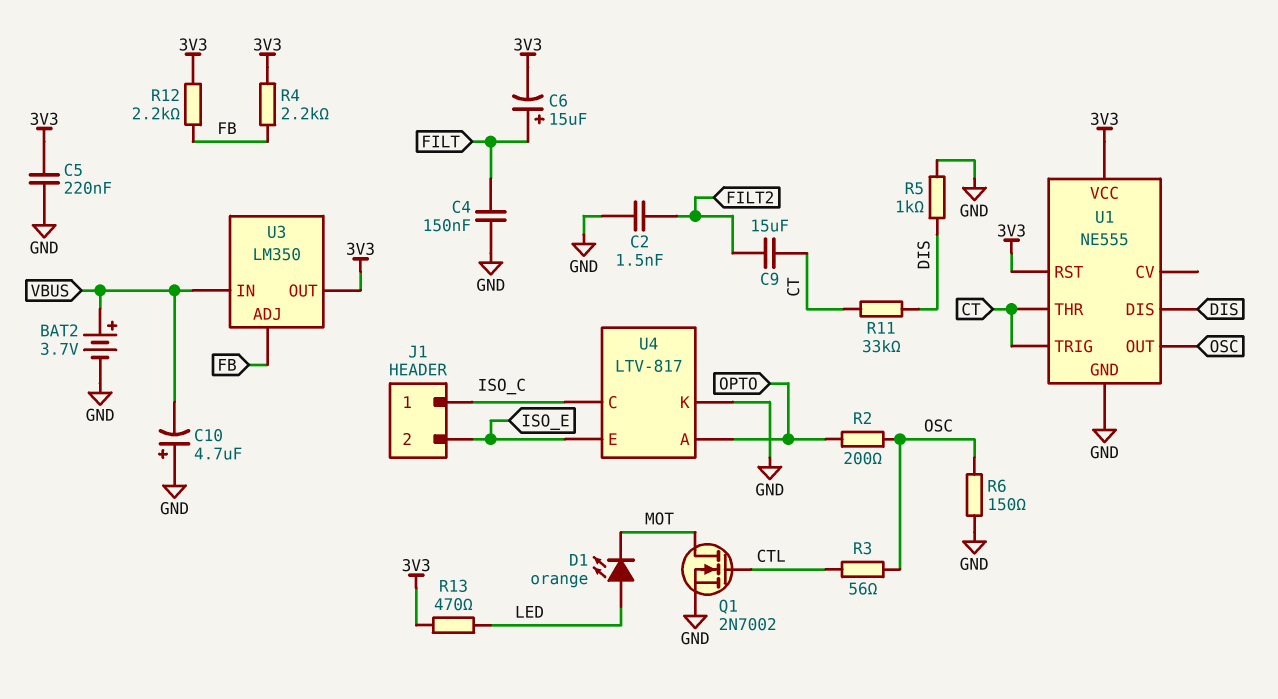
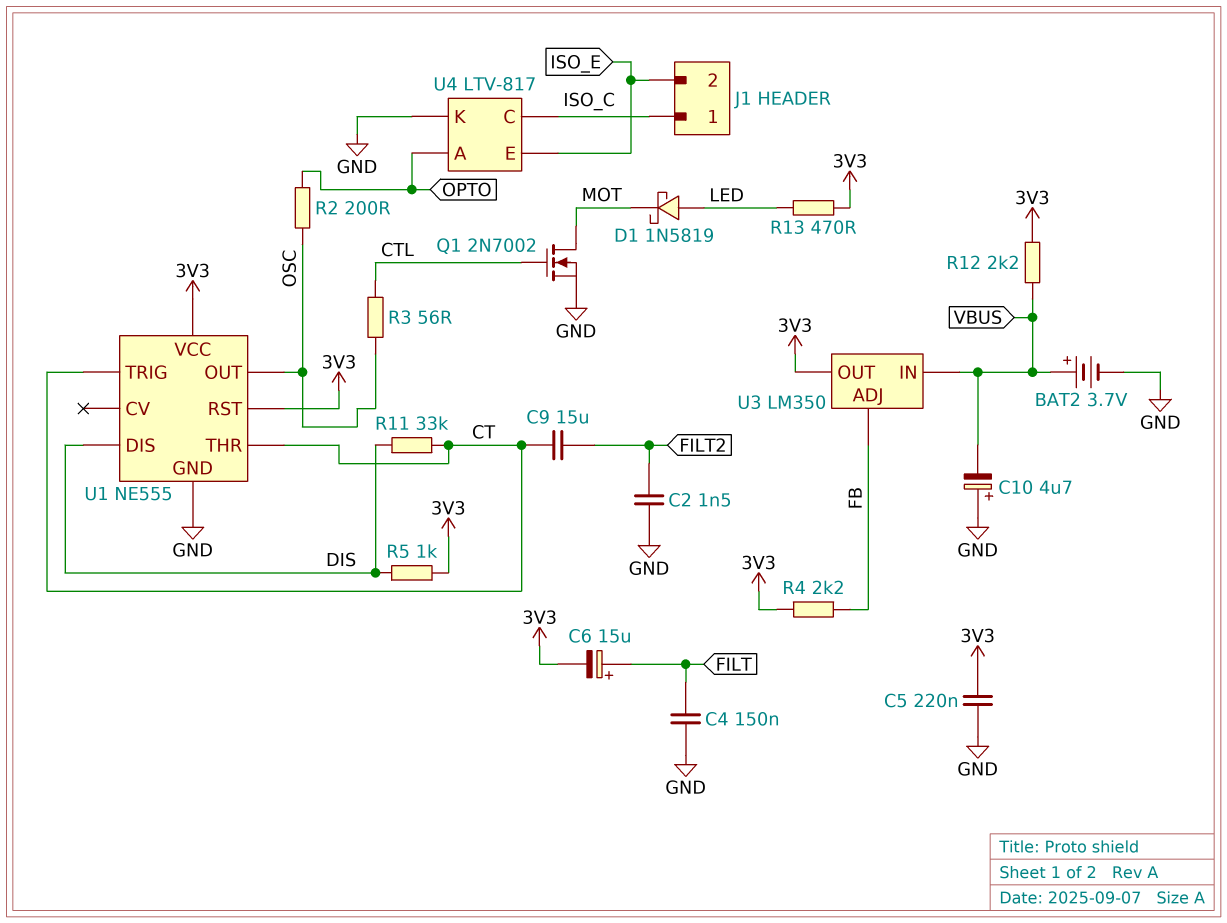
D1: LED orange (A LED, K MOT) -> schottky 1N5819 (A LED, K MOT)
R5: 1k (DIS, GND) -> 1k (3V3, DIS)
R6: 150 (GND, OSC) -> none
R12: 2.2k (3V3, FB) -> 2.2k (3V3, VBUS)

